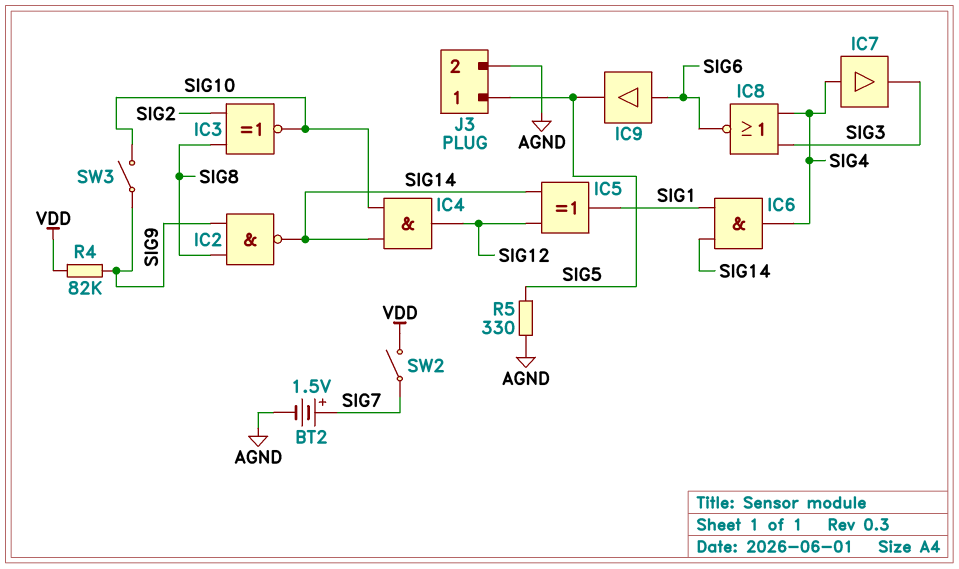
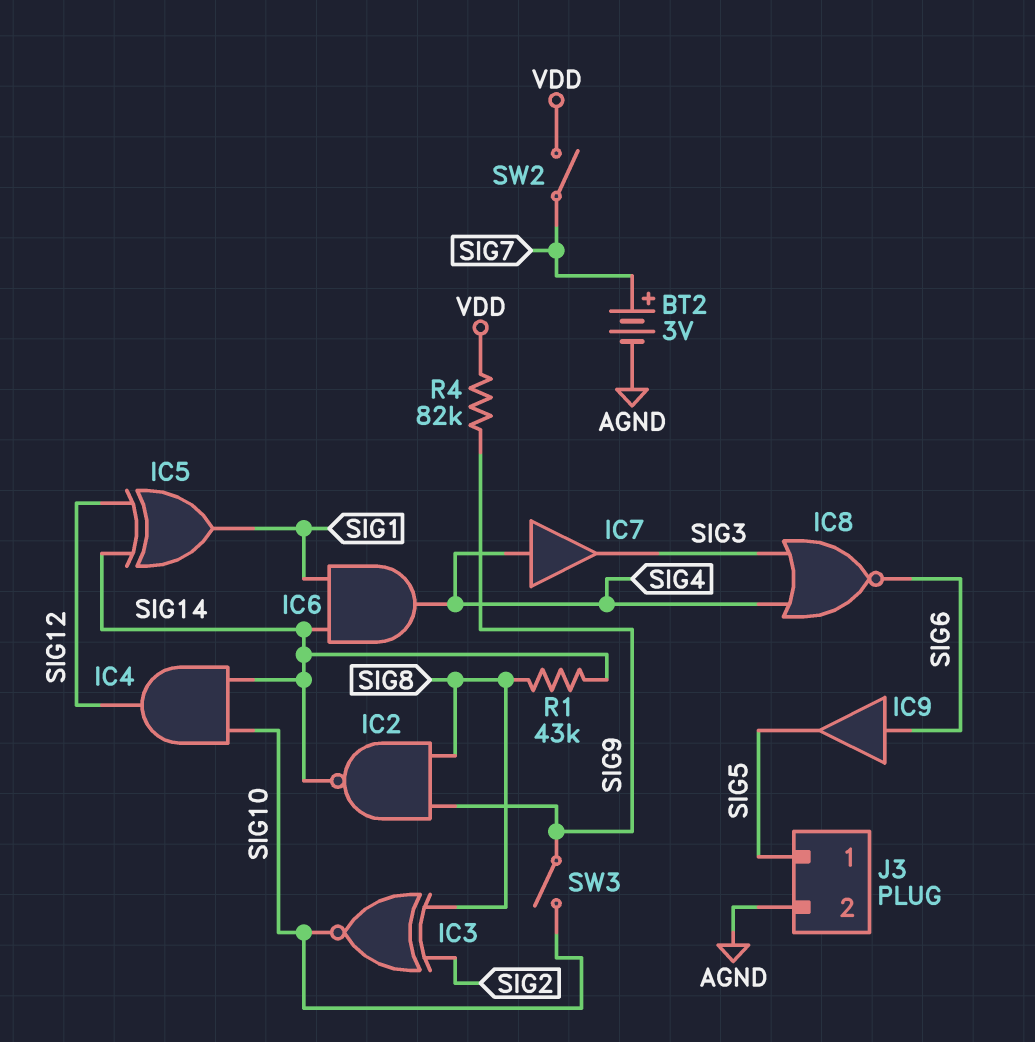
BT2: 1.5V (plus SIG7, minus AGND) -> 3V (plus SIG7, minus AGND)
R1: none -> 43k (SIG8, SIG14)
R5: 330 (AGND, SIG5) -> none

